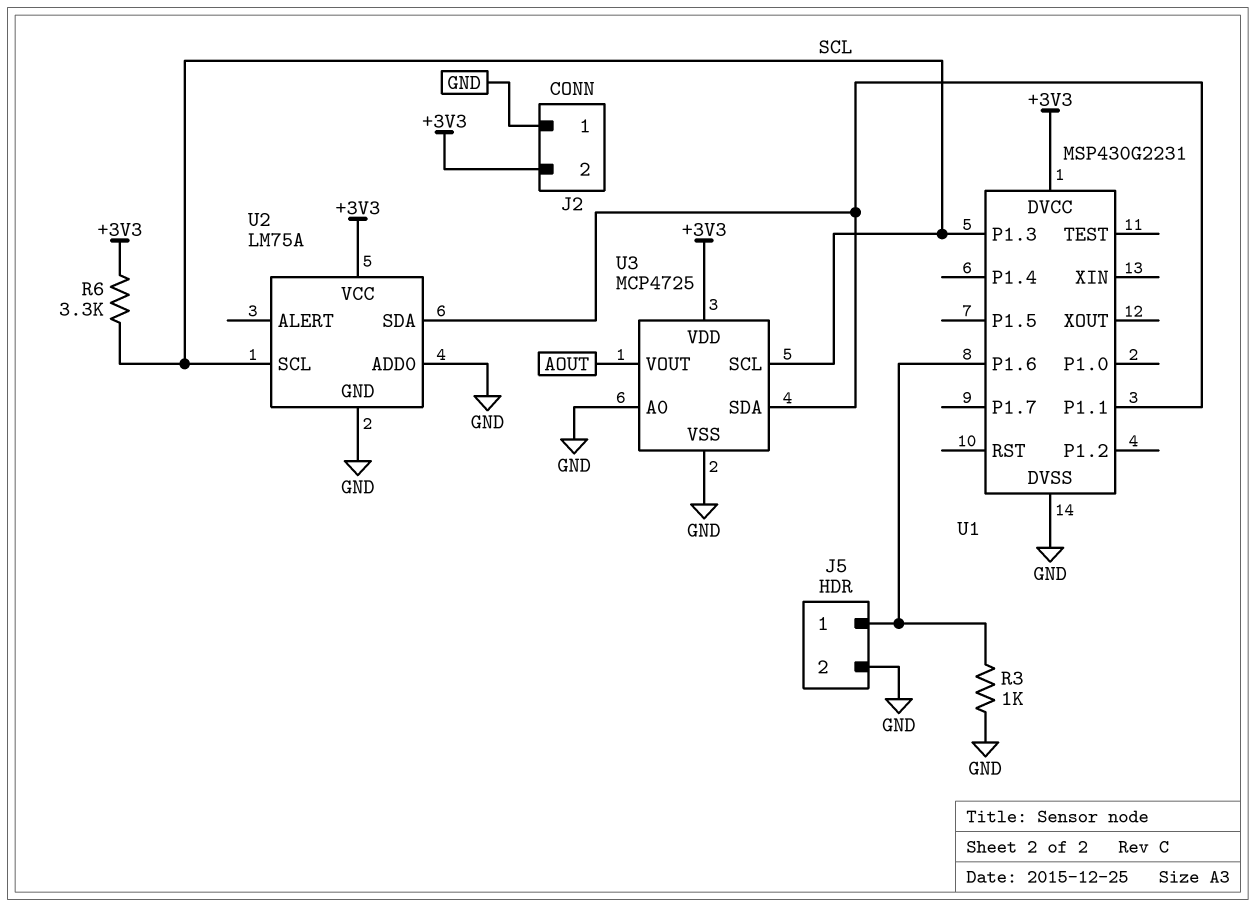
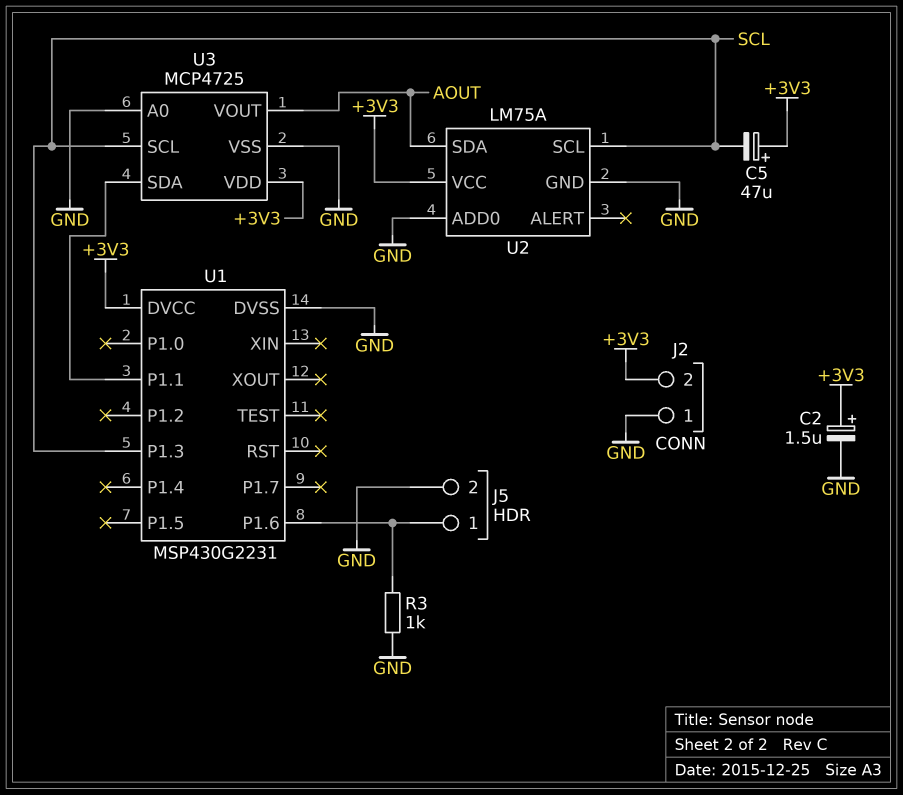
C2: none -> 1.5uF (plus +3V3, minus GND)
C5: none -> 47uF (plus +3V3, minus SCL)
R6: 3.3k (+3V3, SCL) -> none
U2 pin SDA: U1/P1.1 -> AOUT

